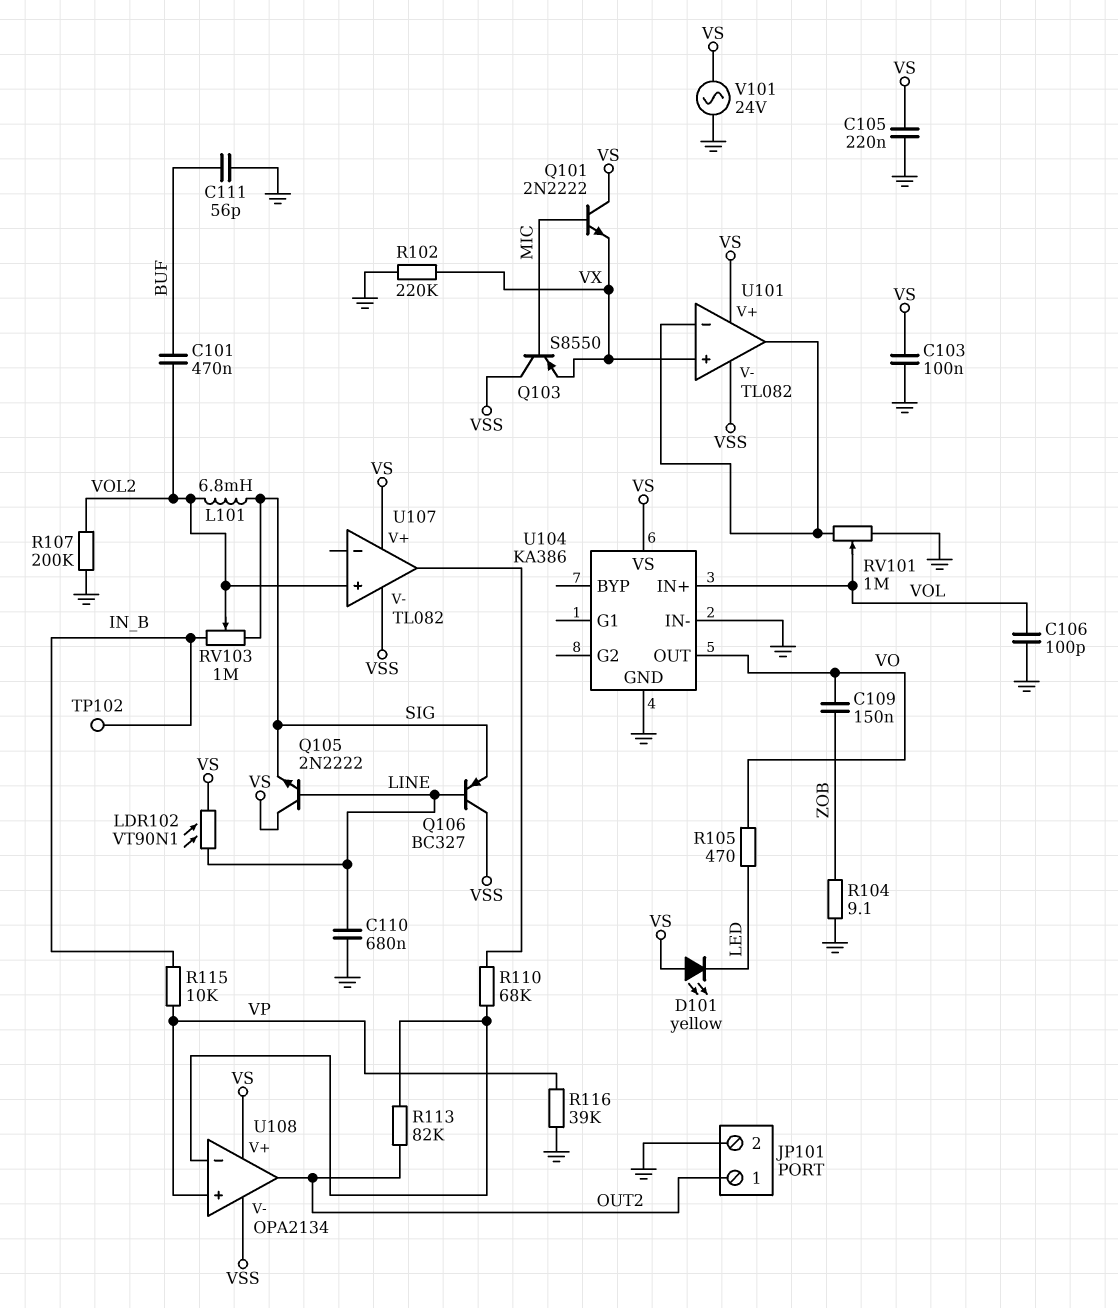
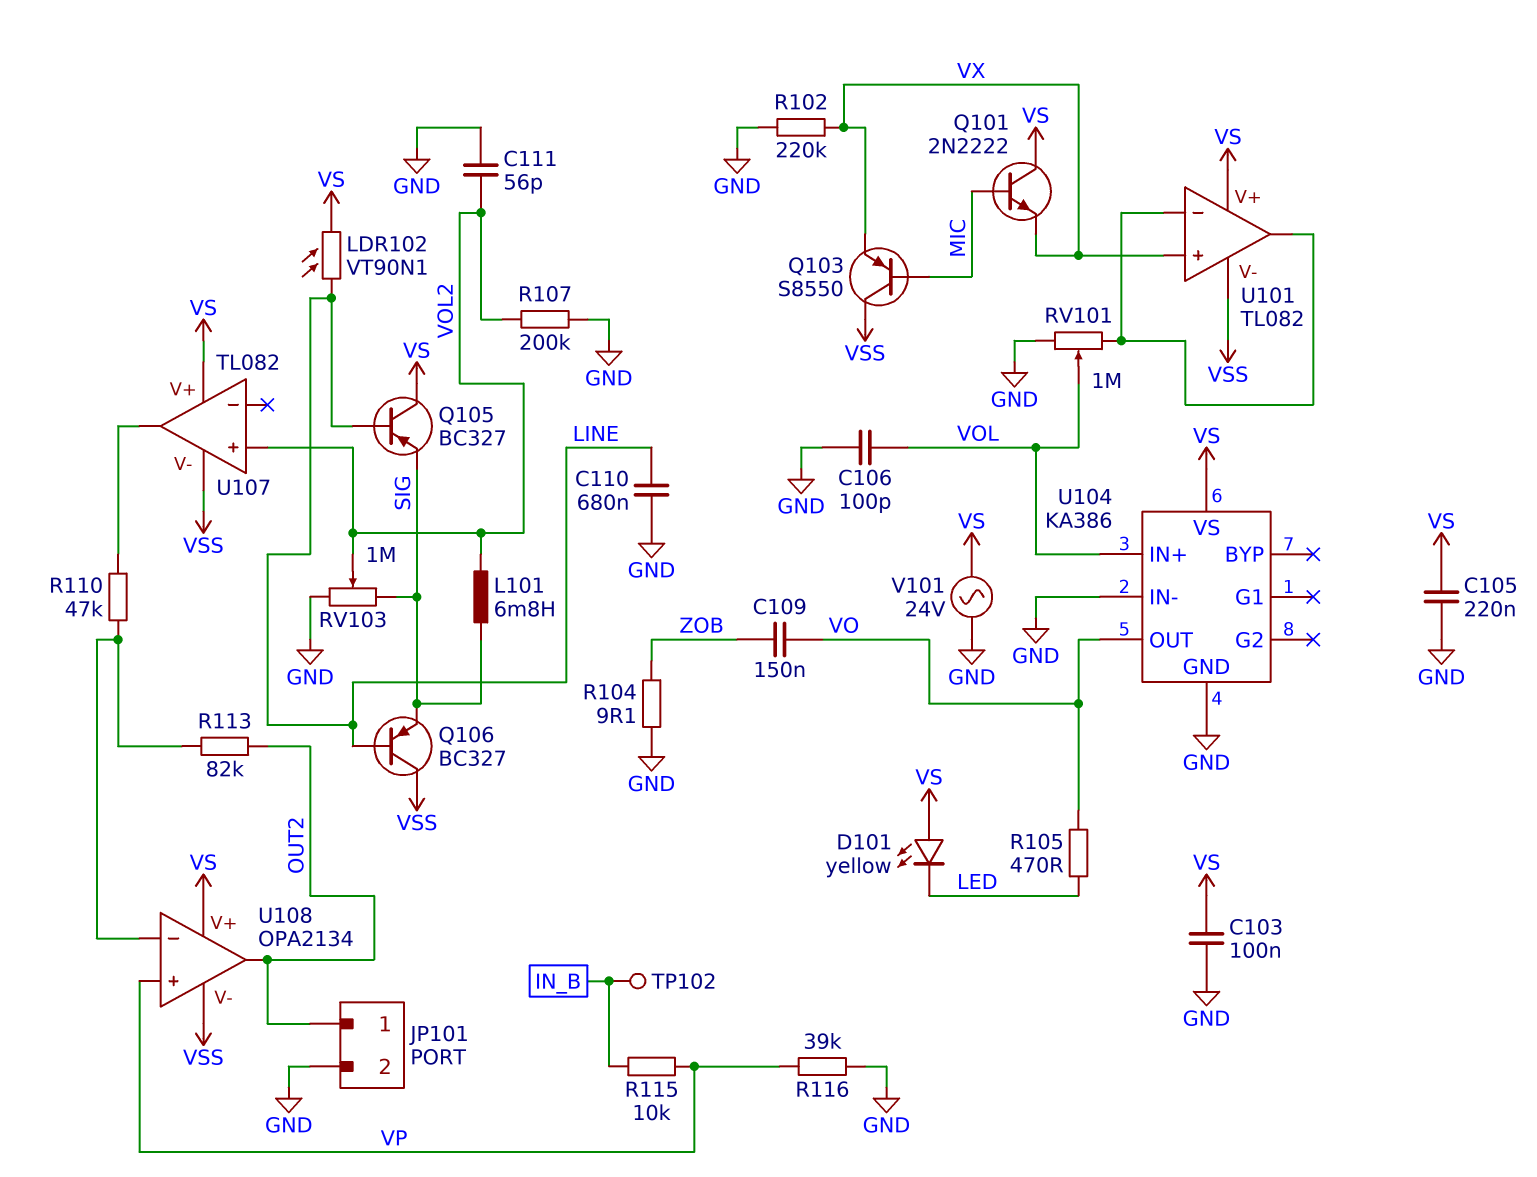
C101: 470nF (BUF, VOL2) -> none
C111: 56pF (BUF, GND) -> 56pF (GND, VOL2)
Q105: NPN 2N2222 (B LINE, C VS, E SIG) -> PNP BC327 (B LINE, C VS, E SIG)
R110: 68k (U107/out, U108/in-) -> 47k (U107/out, U108/in-)
RV103: 1M (IN_B, SIG, wiper VOL2) -> 1M (GND, SIG, wiper VOL2)

